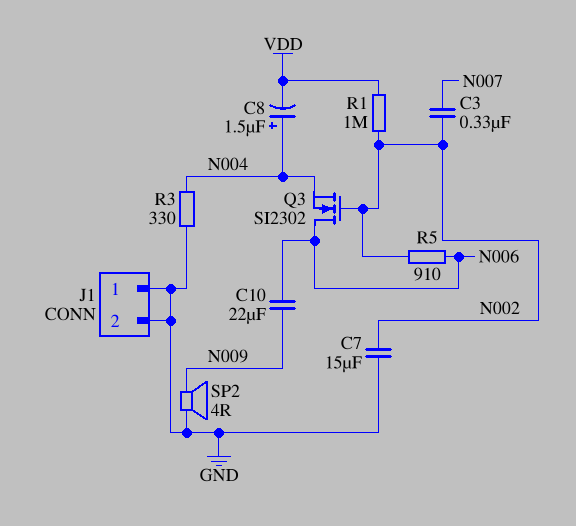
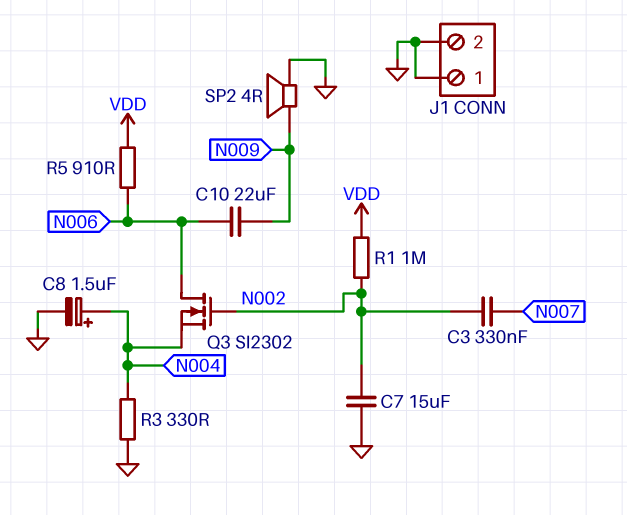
C8: 1.5uF (plus N004, minus VDD) -> 1.5uF (plus N004, minus GND)
R5: 910 (N002, N006) -> 910 (N006, VDD)

